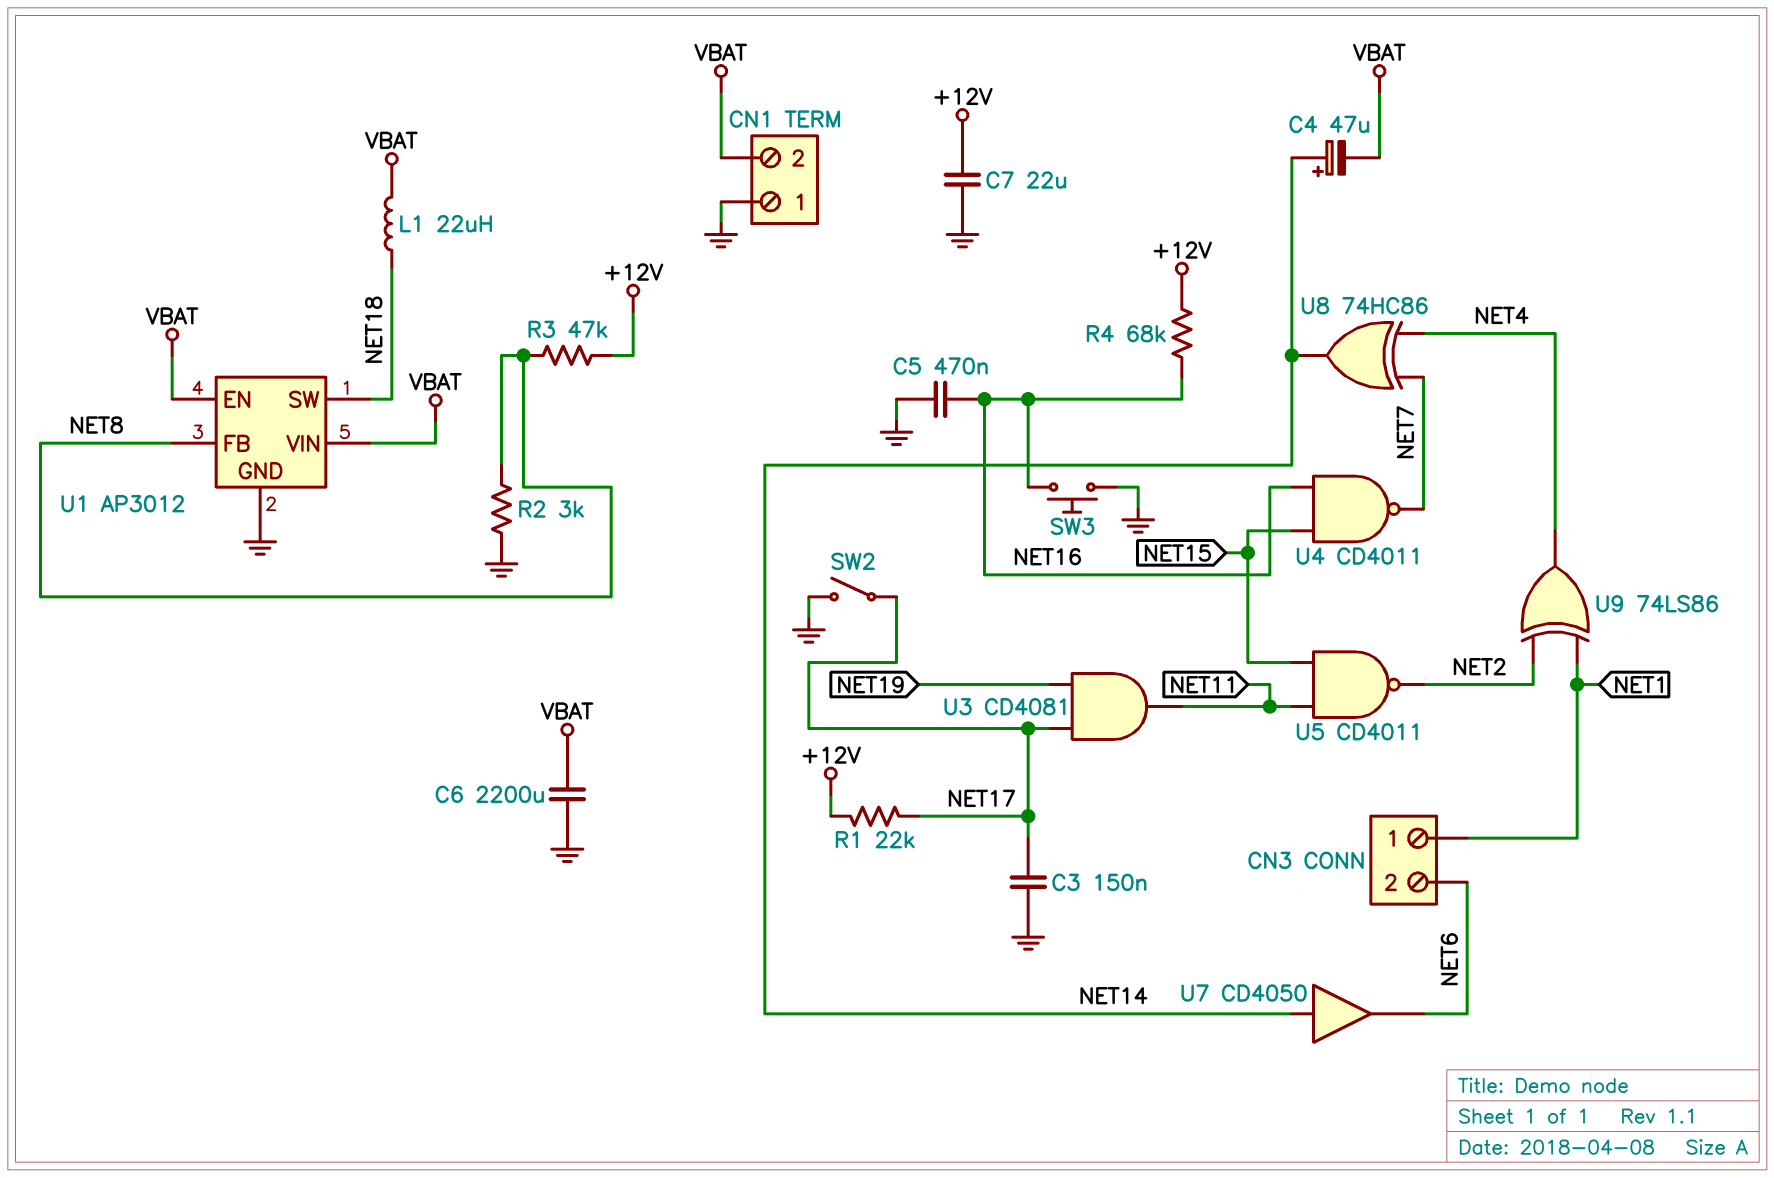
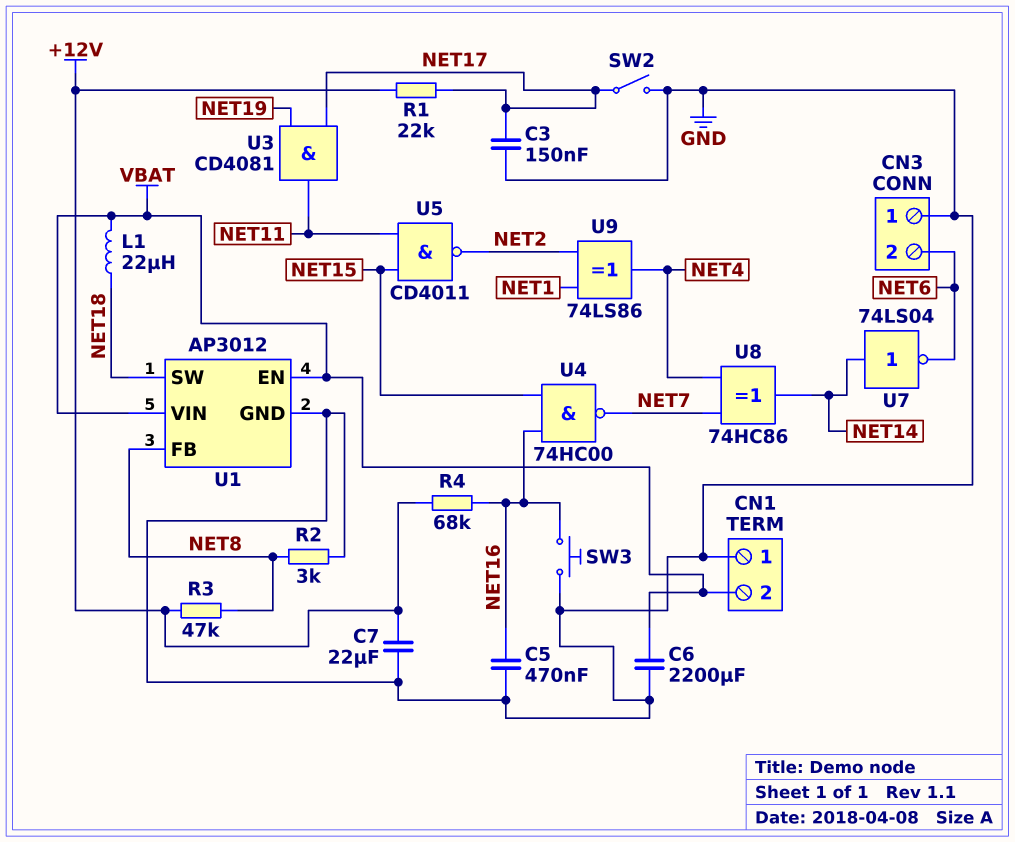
C4: 47uF (plus NET14, minus VBAT) -> none
CN3 pin 1: NET1 -> GND
U4: NAND CD4011 (in NET15, in NET16, out NET7) -> NAND 74HC00 (in NET15, in NET16, out NET7)
U7: buffer CD4050 (in NET14, out NET6) -> NOT 74LS04 (in NET14, out NET6)

